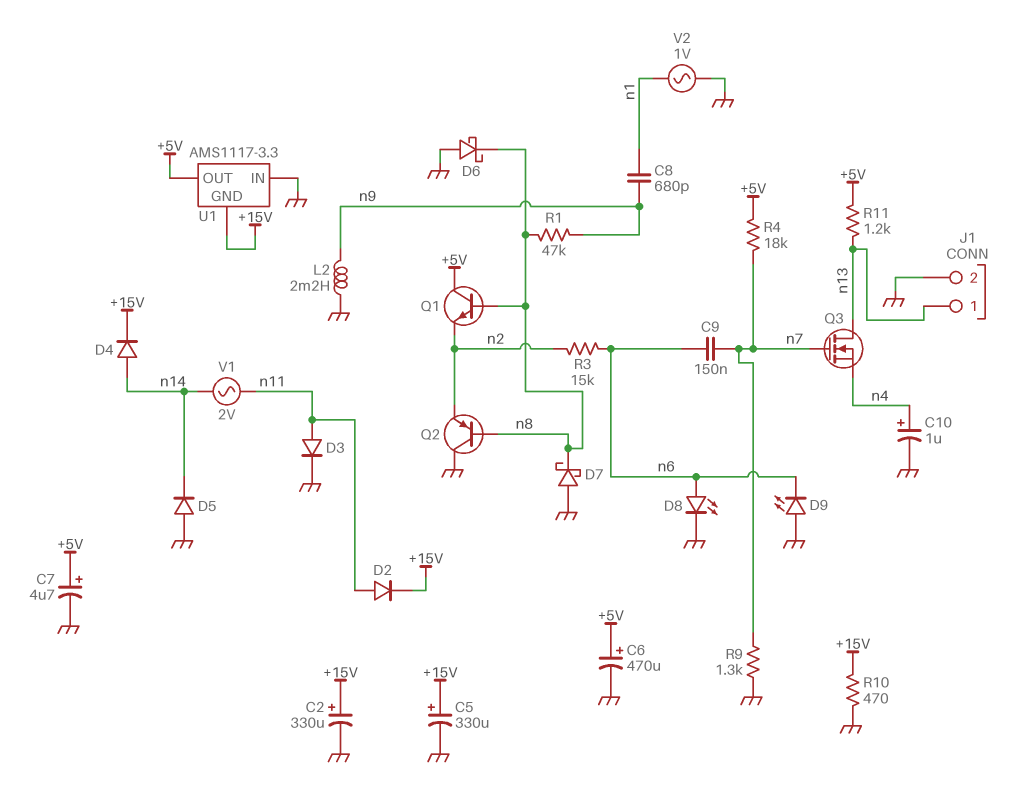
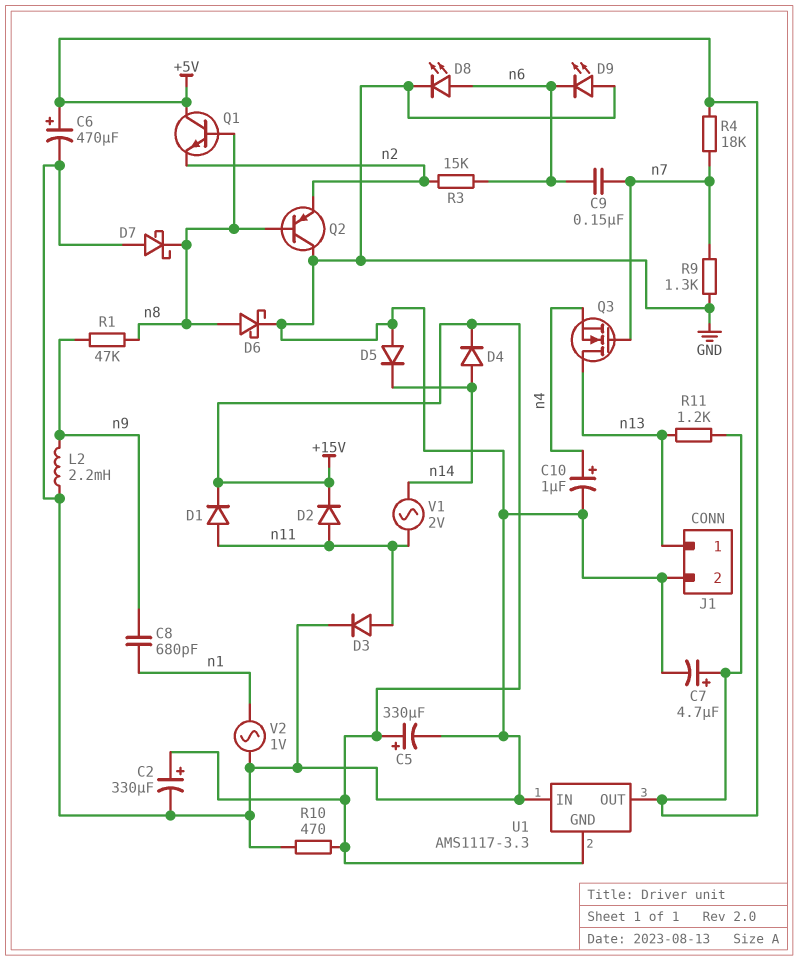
D1: none -> diode (A n11, K +15V)
D6: schottky (A GND, K n8) -> schottky (A n8, K GND)

